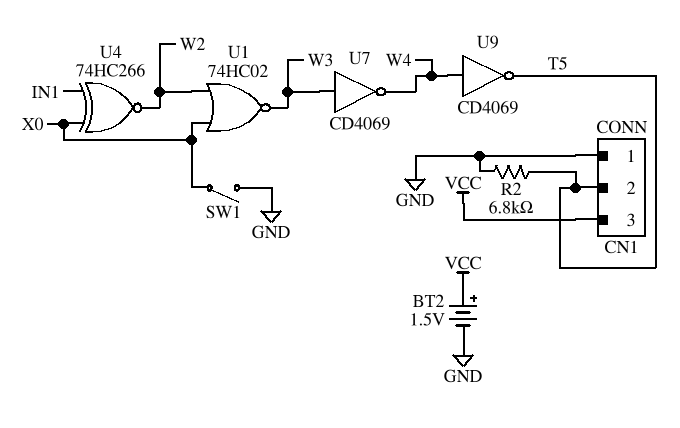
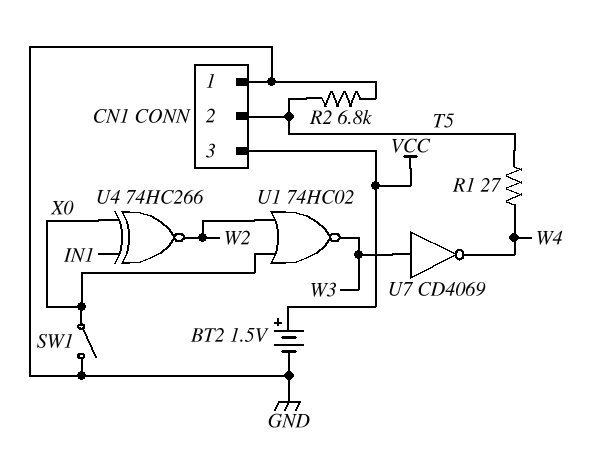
R1: none -> 27 (T5, W4)
U9: NOT CD4069 (in W4, out T5) -> none

